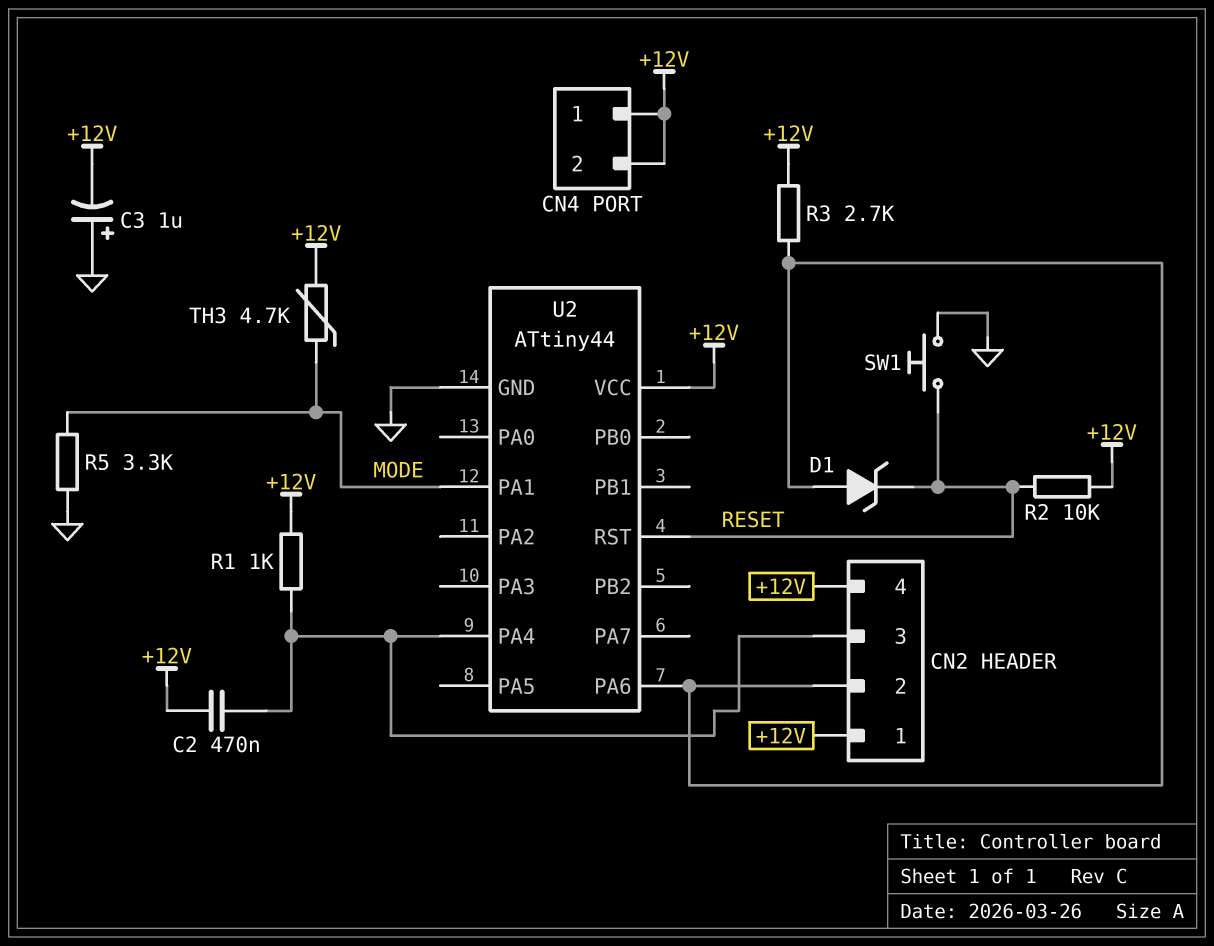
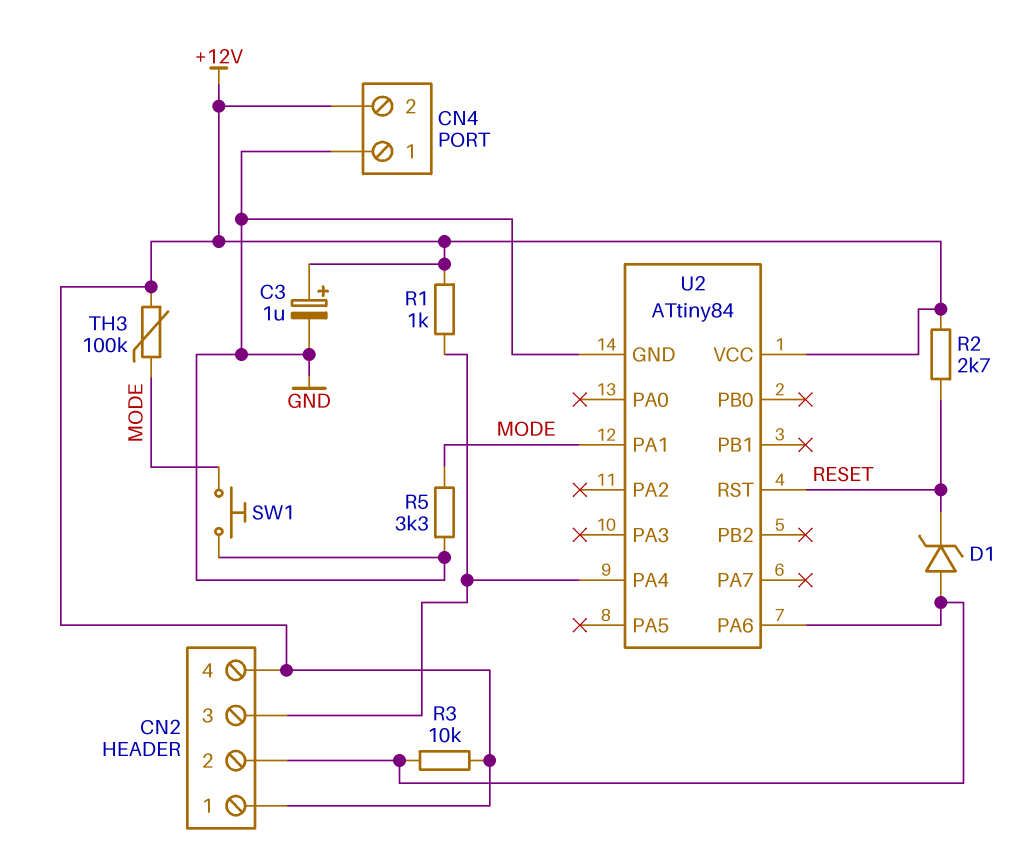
C2: 470nF (+12V, CN2/3) -> none
C3: 1uF (plus GND, minus +12V) -> 1uF (plus +12V, minus GND)
CN4 pin 1: +12V -> GND
R2: 10k (+12V, RESET) -> 2.7k (+12V, RESET)
R3: 2.7k (+12V, CN2/2) -> 10k (+12V, CN2/2)
SW1: button (GND, RESET) -> button (GND, MODE)
TH3: 4.7k (+12V, MODE) -> 100k (+12V, MODE)
U2: ATtiny44 -> ATtiny84

